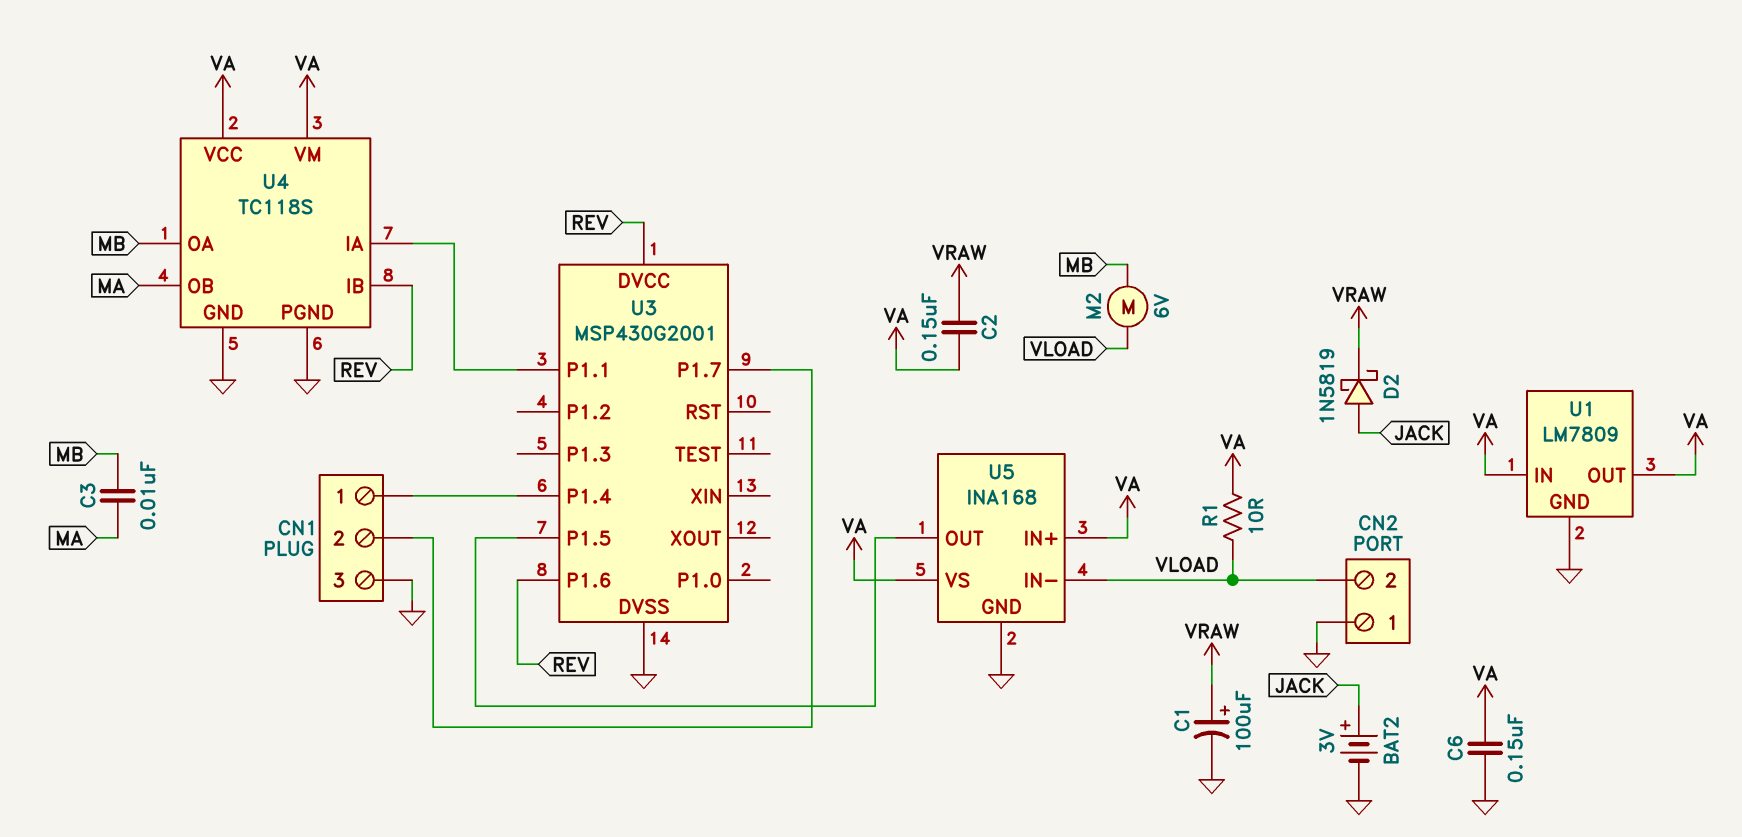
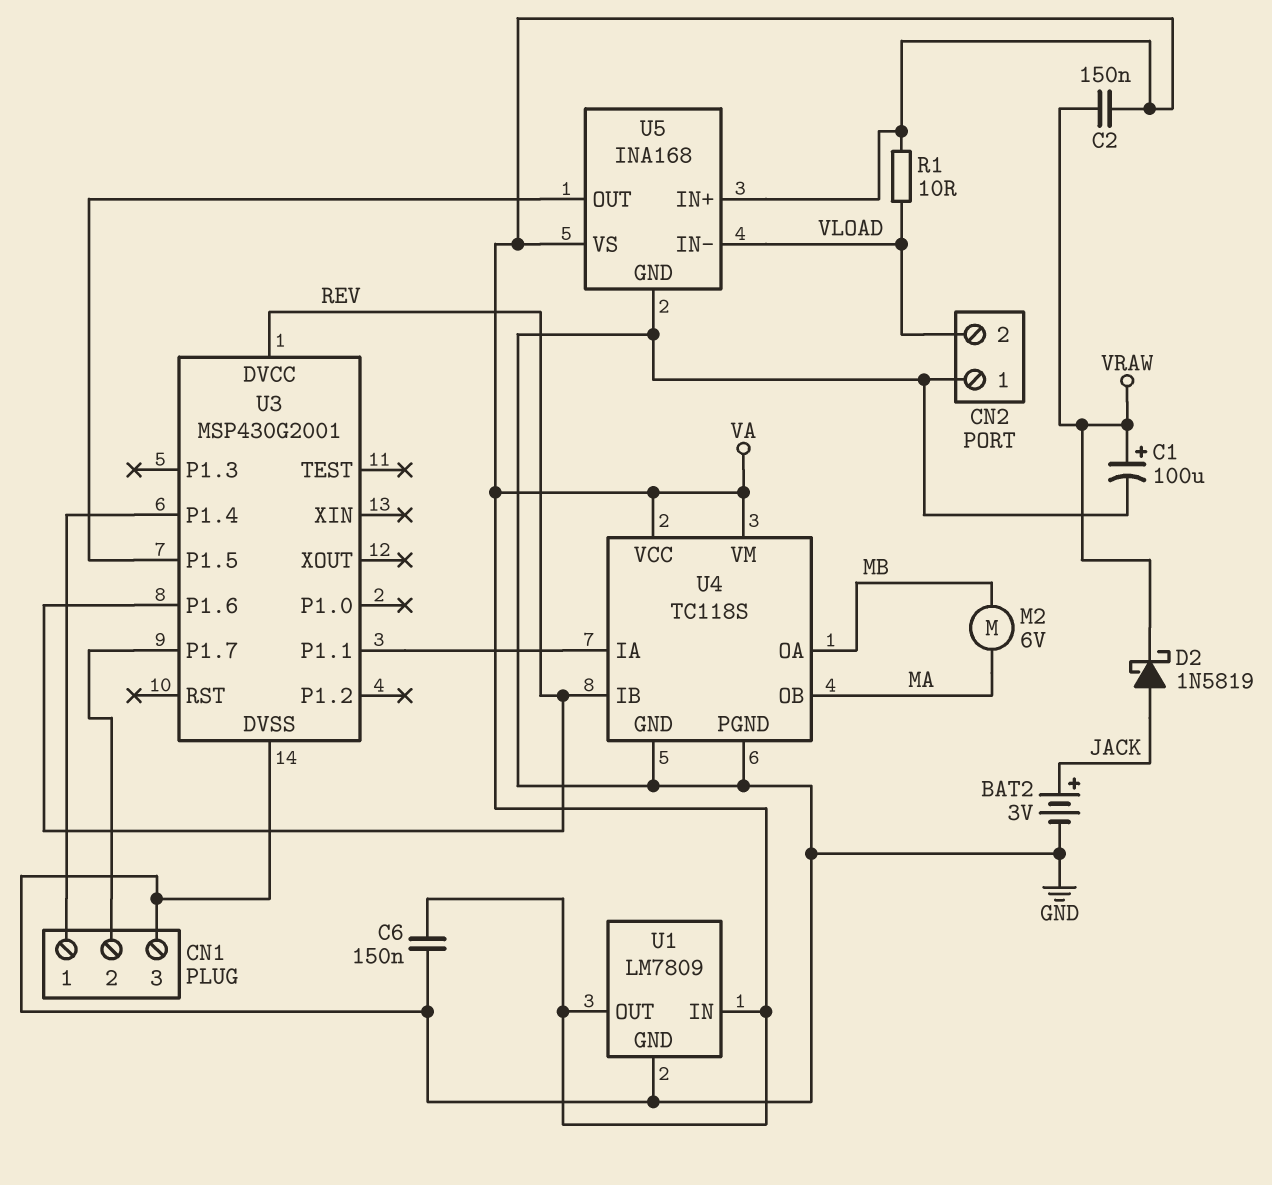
C3: 10nF (MA, MB) -> none
M2: motor 6V (MB, VLOAD) -> motor 6V (MA, MB)

